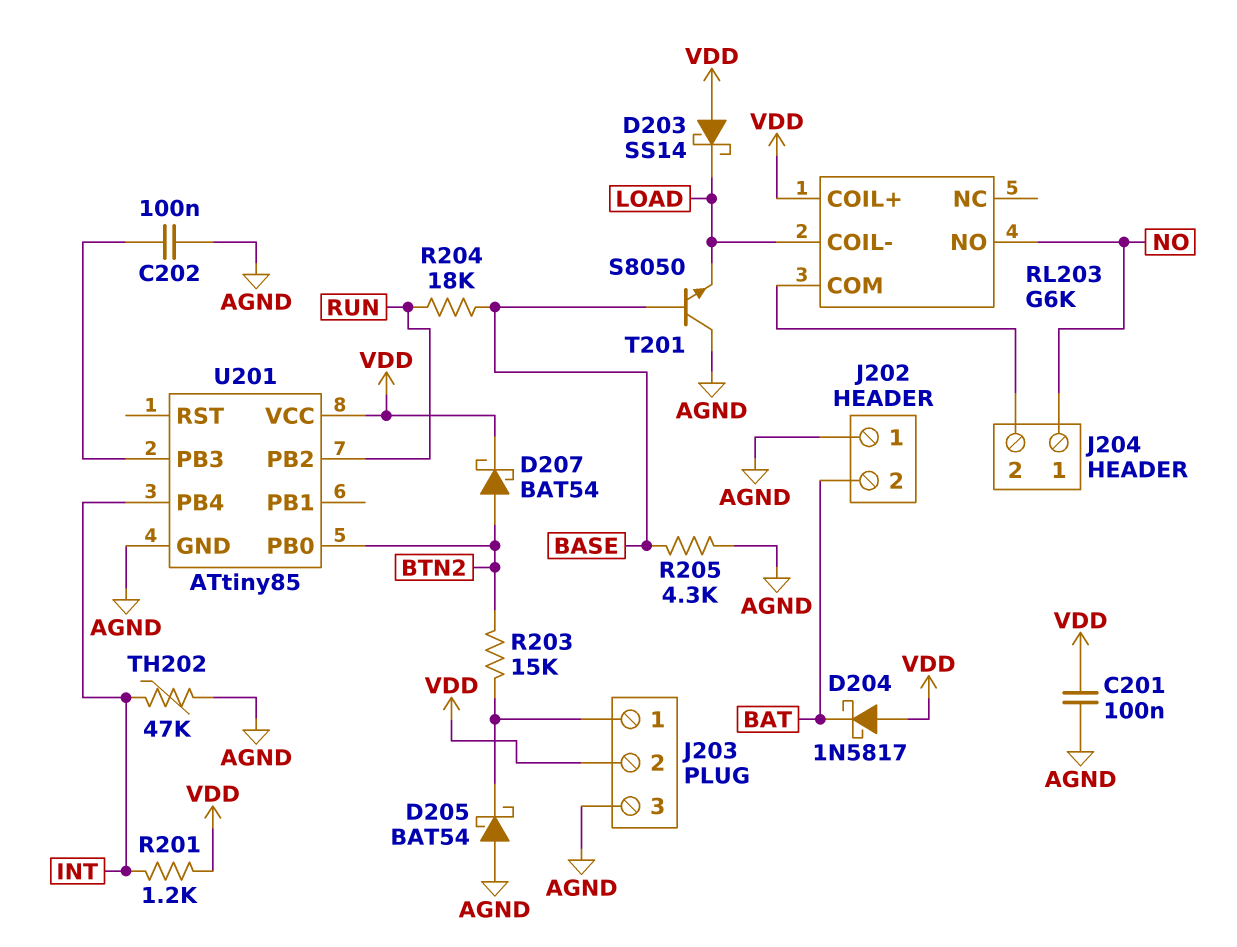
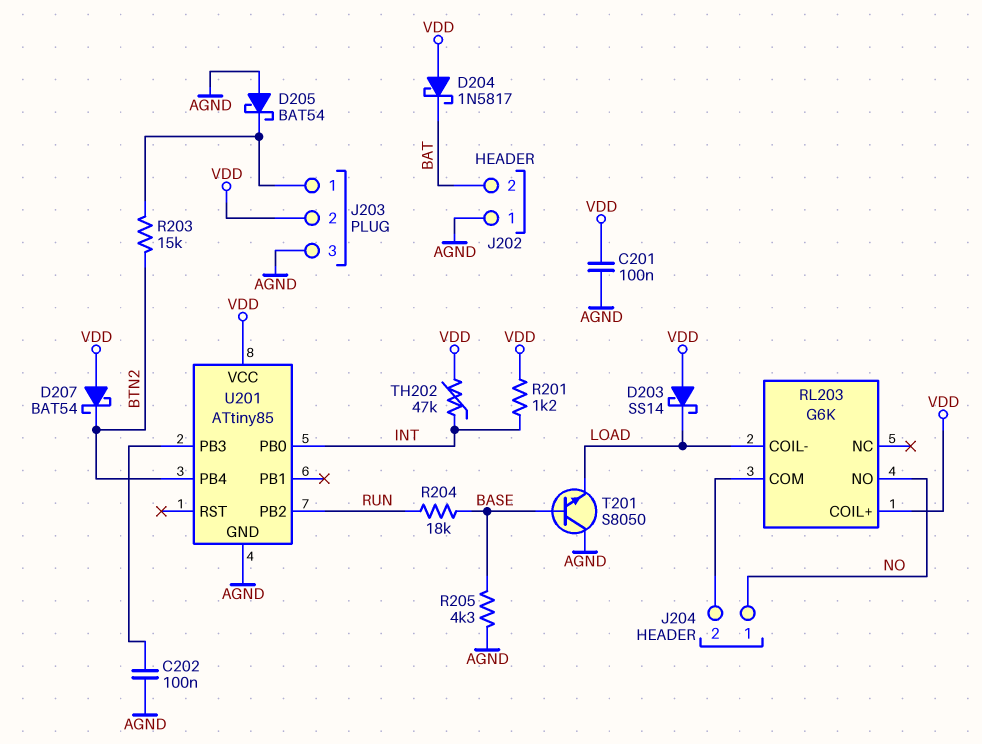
D207: schottky BAT54 (A BTN2, K VDD) -> schottky BAT54 (A VDD, K BTN2)
TH202: 47k (AGND, INT) -> 47k (INT, VDD)
U201 pin PB0: BTN2 -> INT
U201 pin PB4: INT -> BTN2

